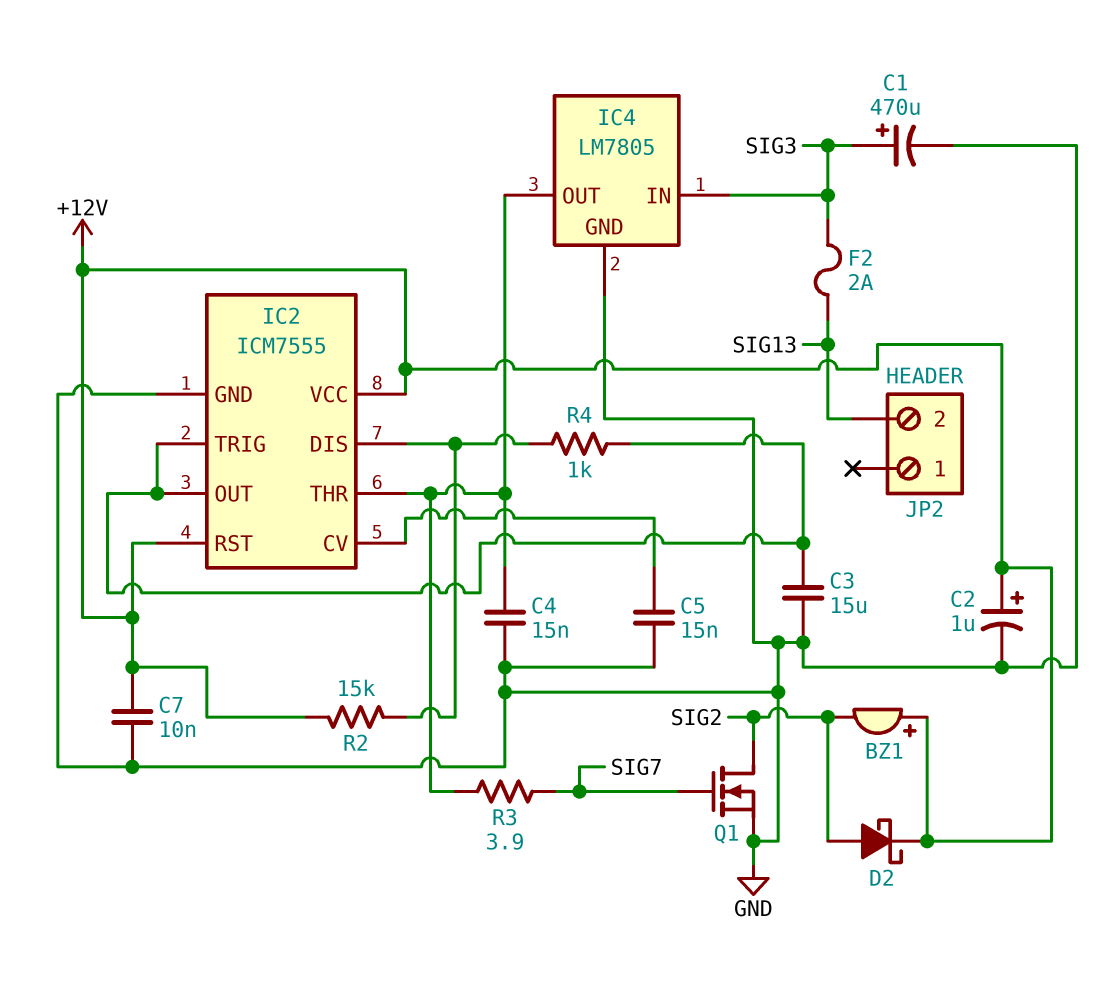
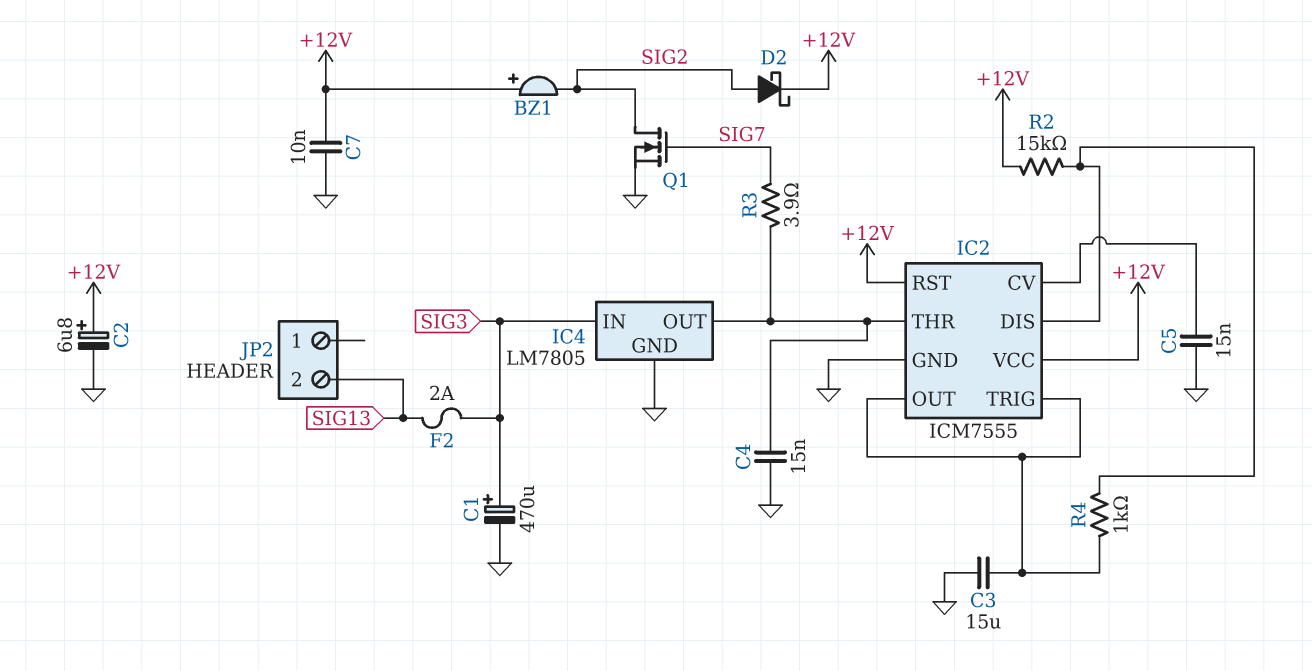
C2: 1uF (plus +12V, minus GND) -> 6.8uF (plus +12V, minus GND)

